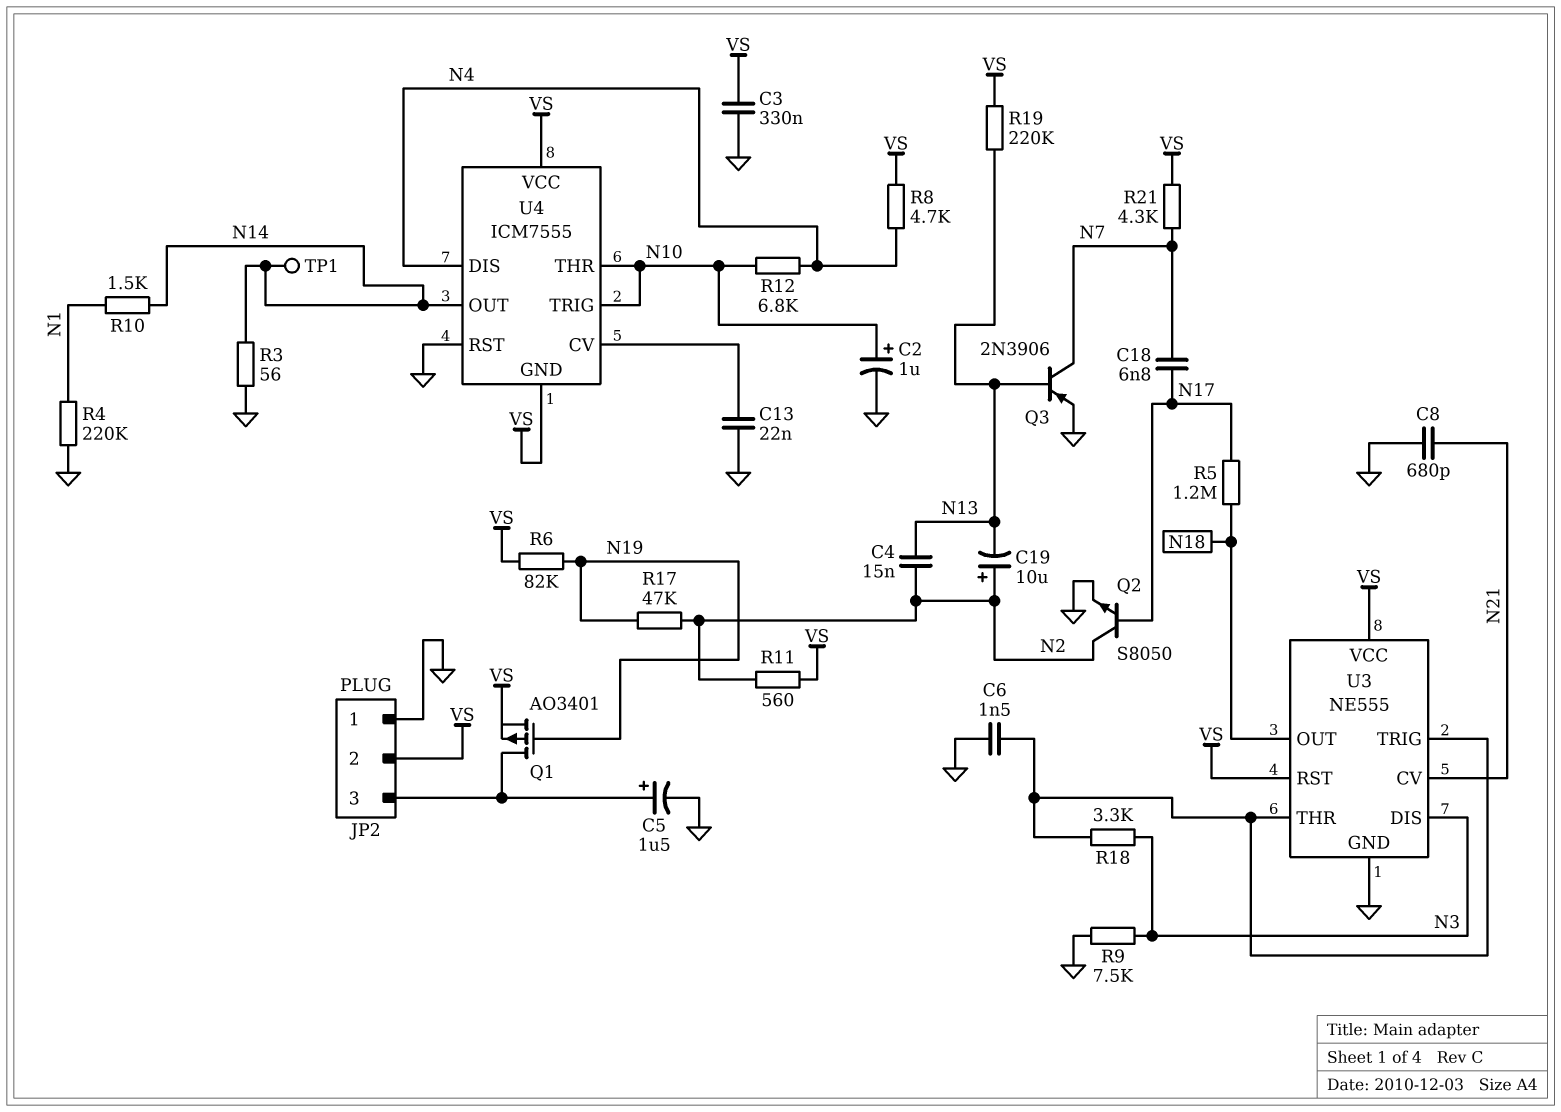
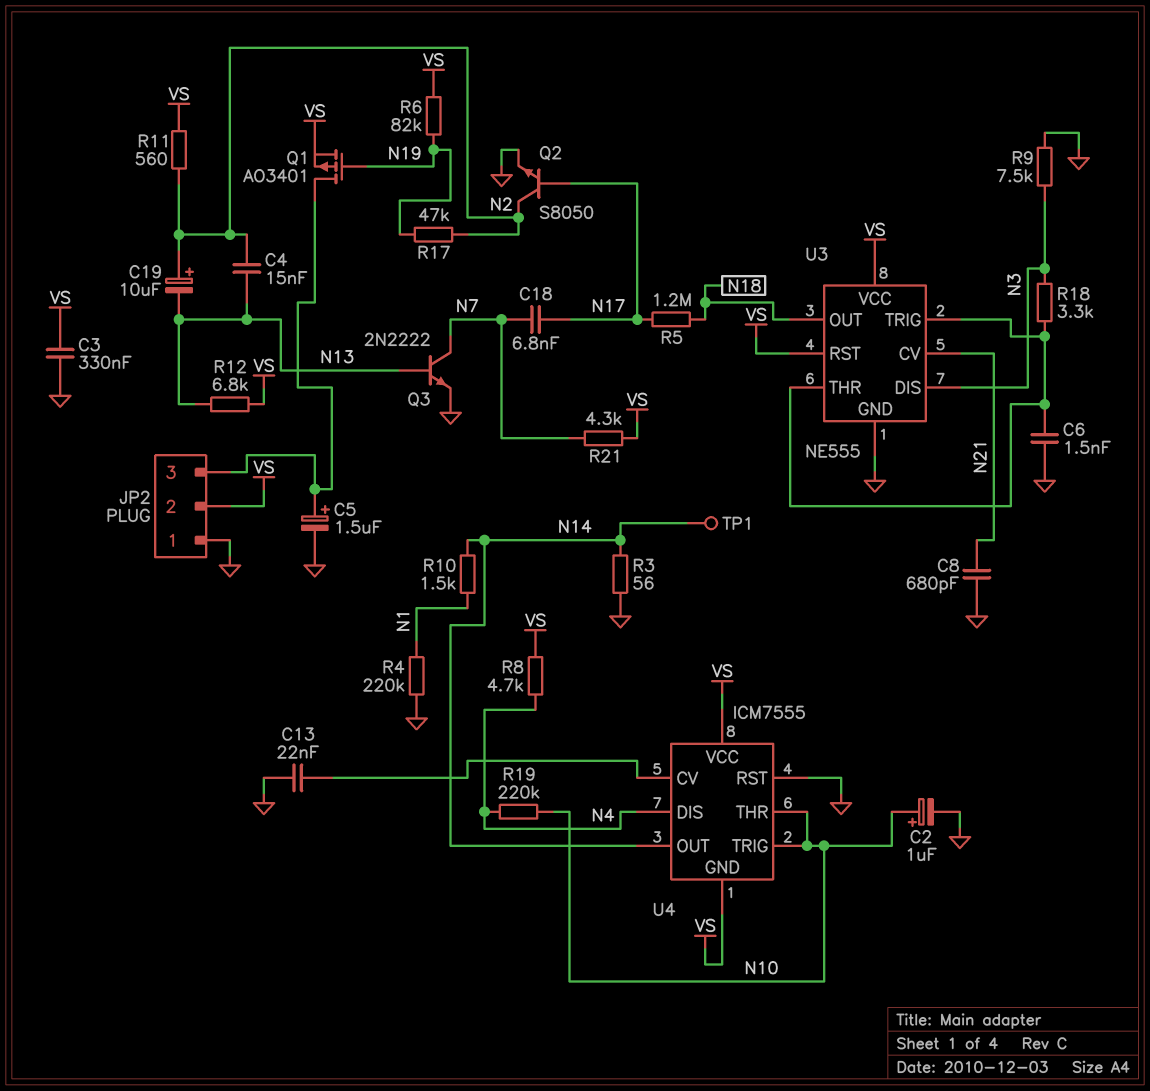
Q3: PNP 2N3906 (B N13, C N7, E GND) -> NPN 2N2222 (B N13, C N7, E GND)
R12: 6.8k (N4, N10) -> 6.8k (N13, VS)
R19: 220k (N13, VS) -> 220k (N4, N10)

